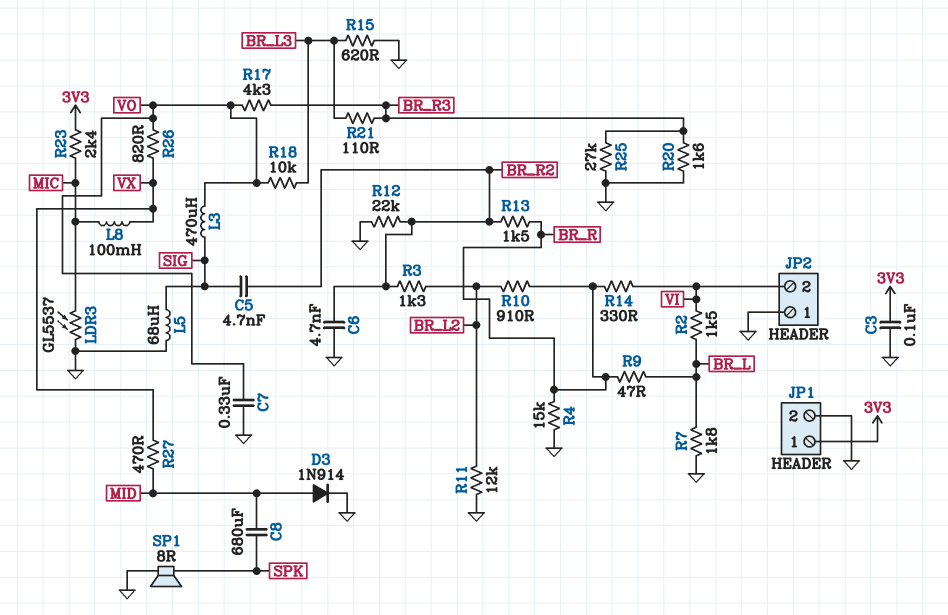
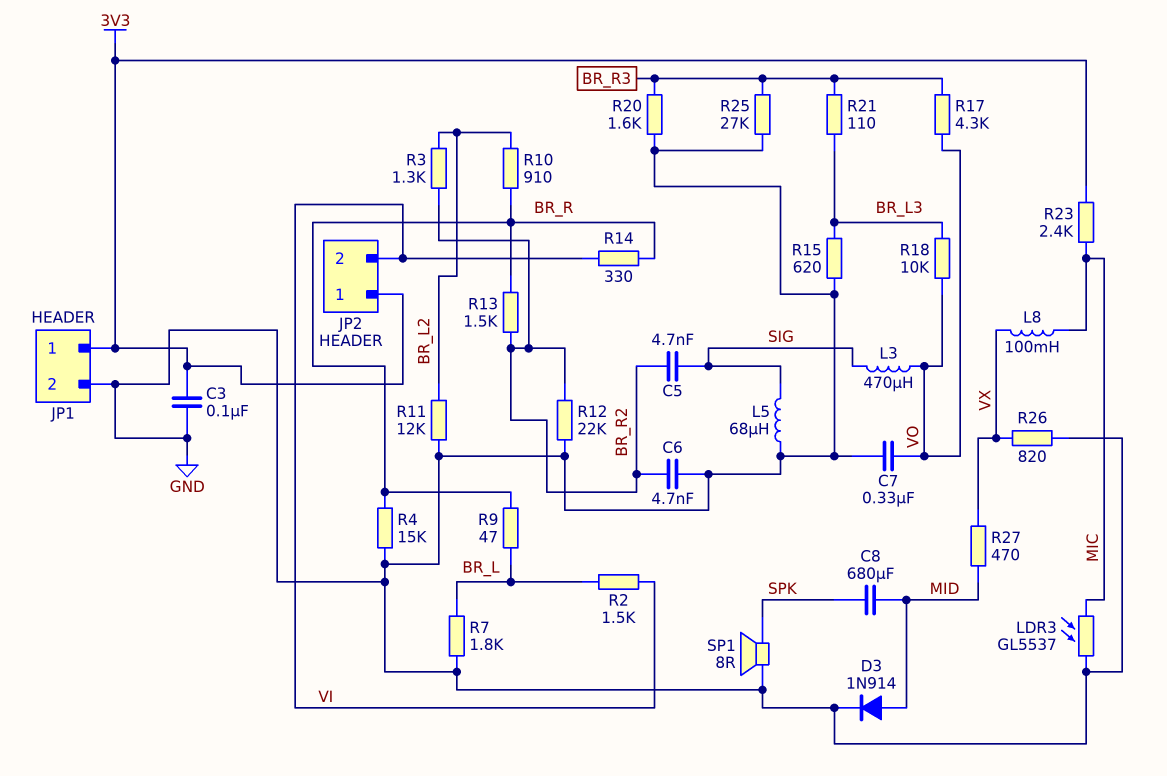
JP2 pin 1: GND -> 3V3
R26: 820 (VO, VX) -> 820 (GND, VX)

